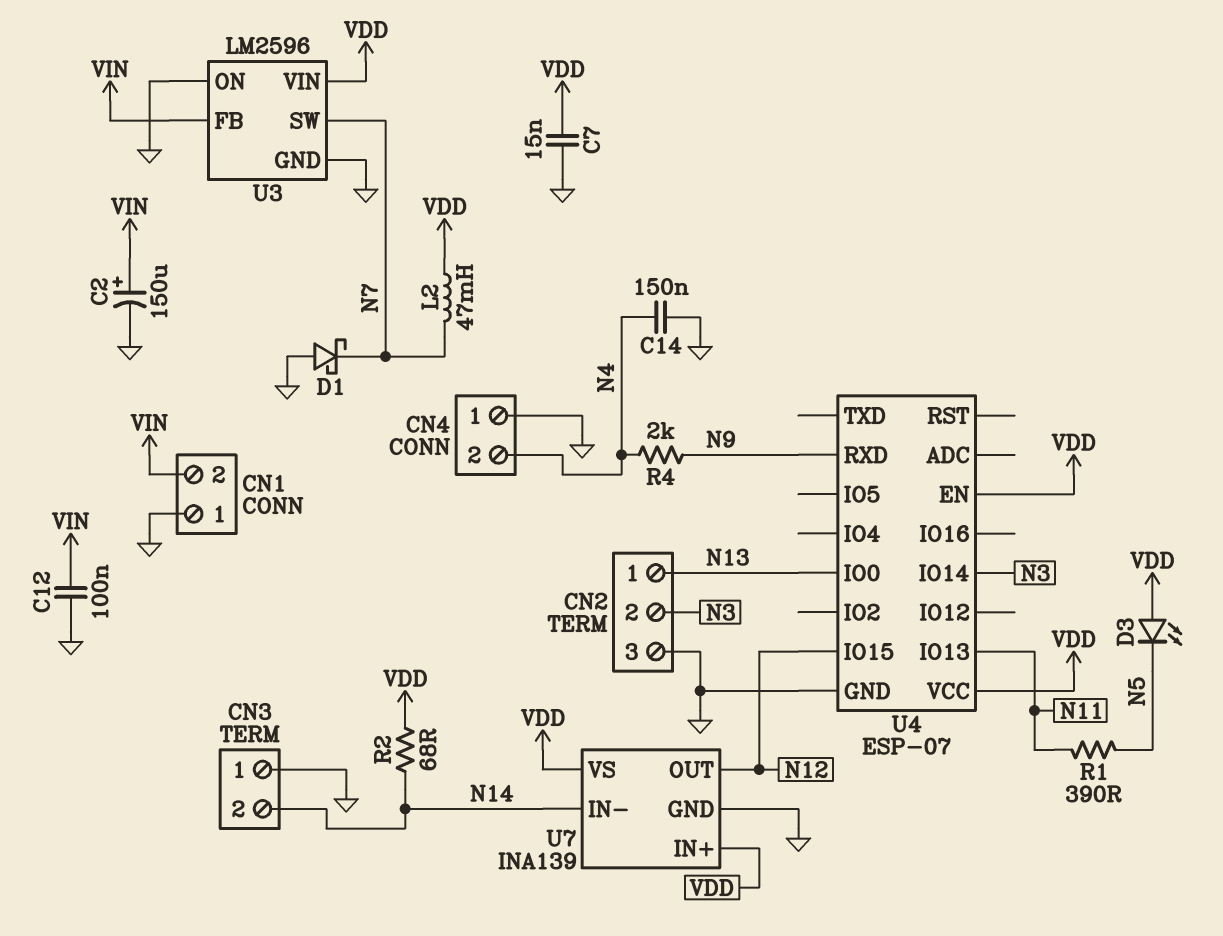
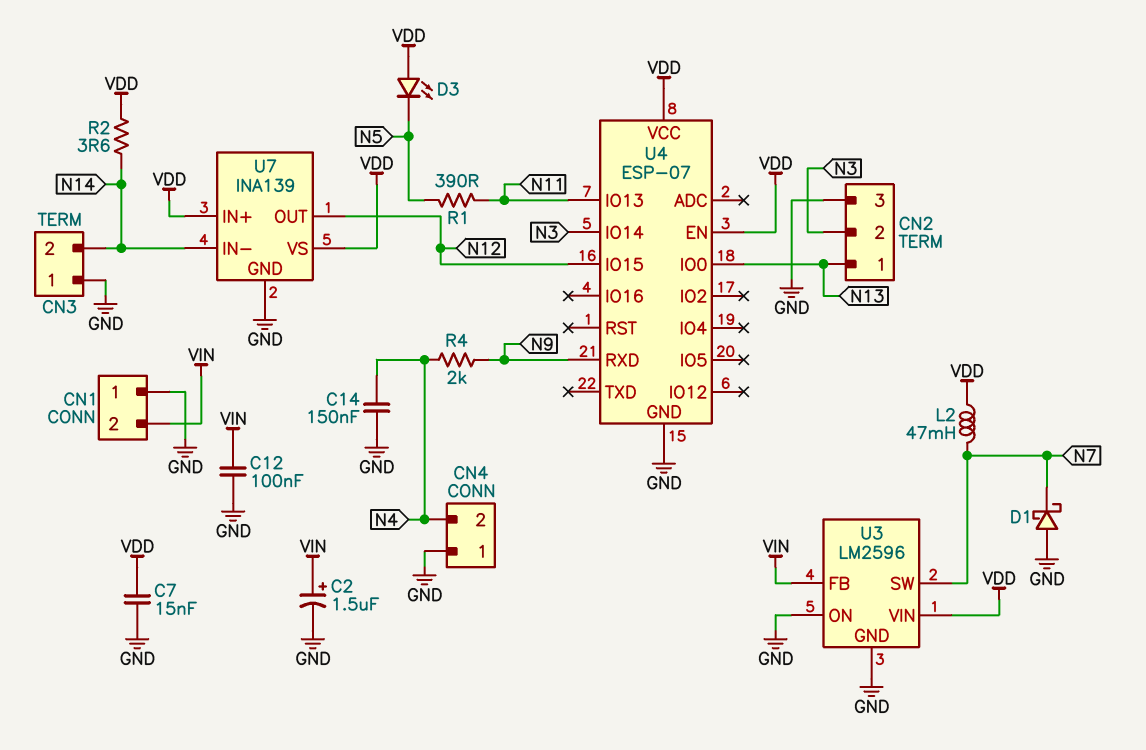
C2: 150uF (plus VIN, minus GND) -> 1.5uF (plus VIN, minus GND)
R2: 68 (N14, VDD) -> 3.6 (N14, VDD)

